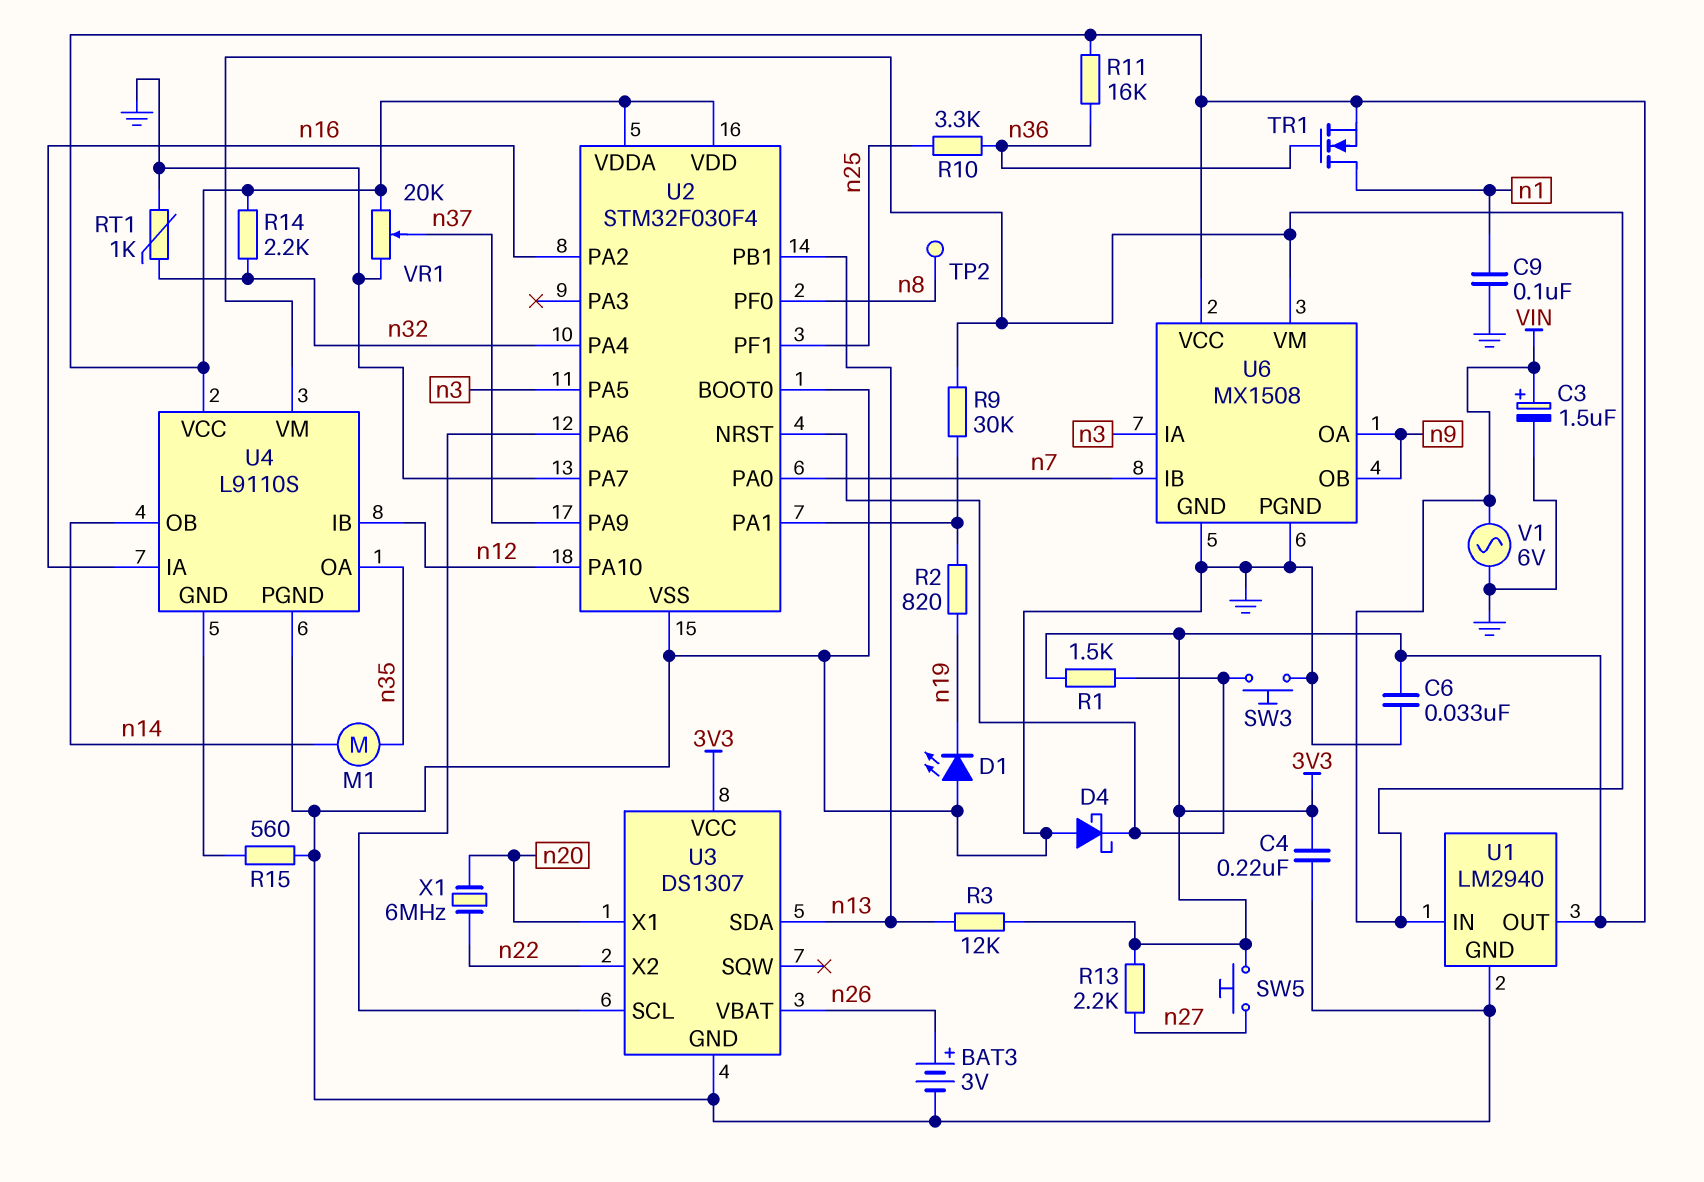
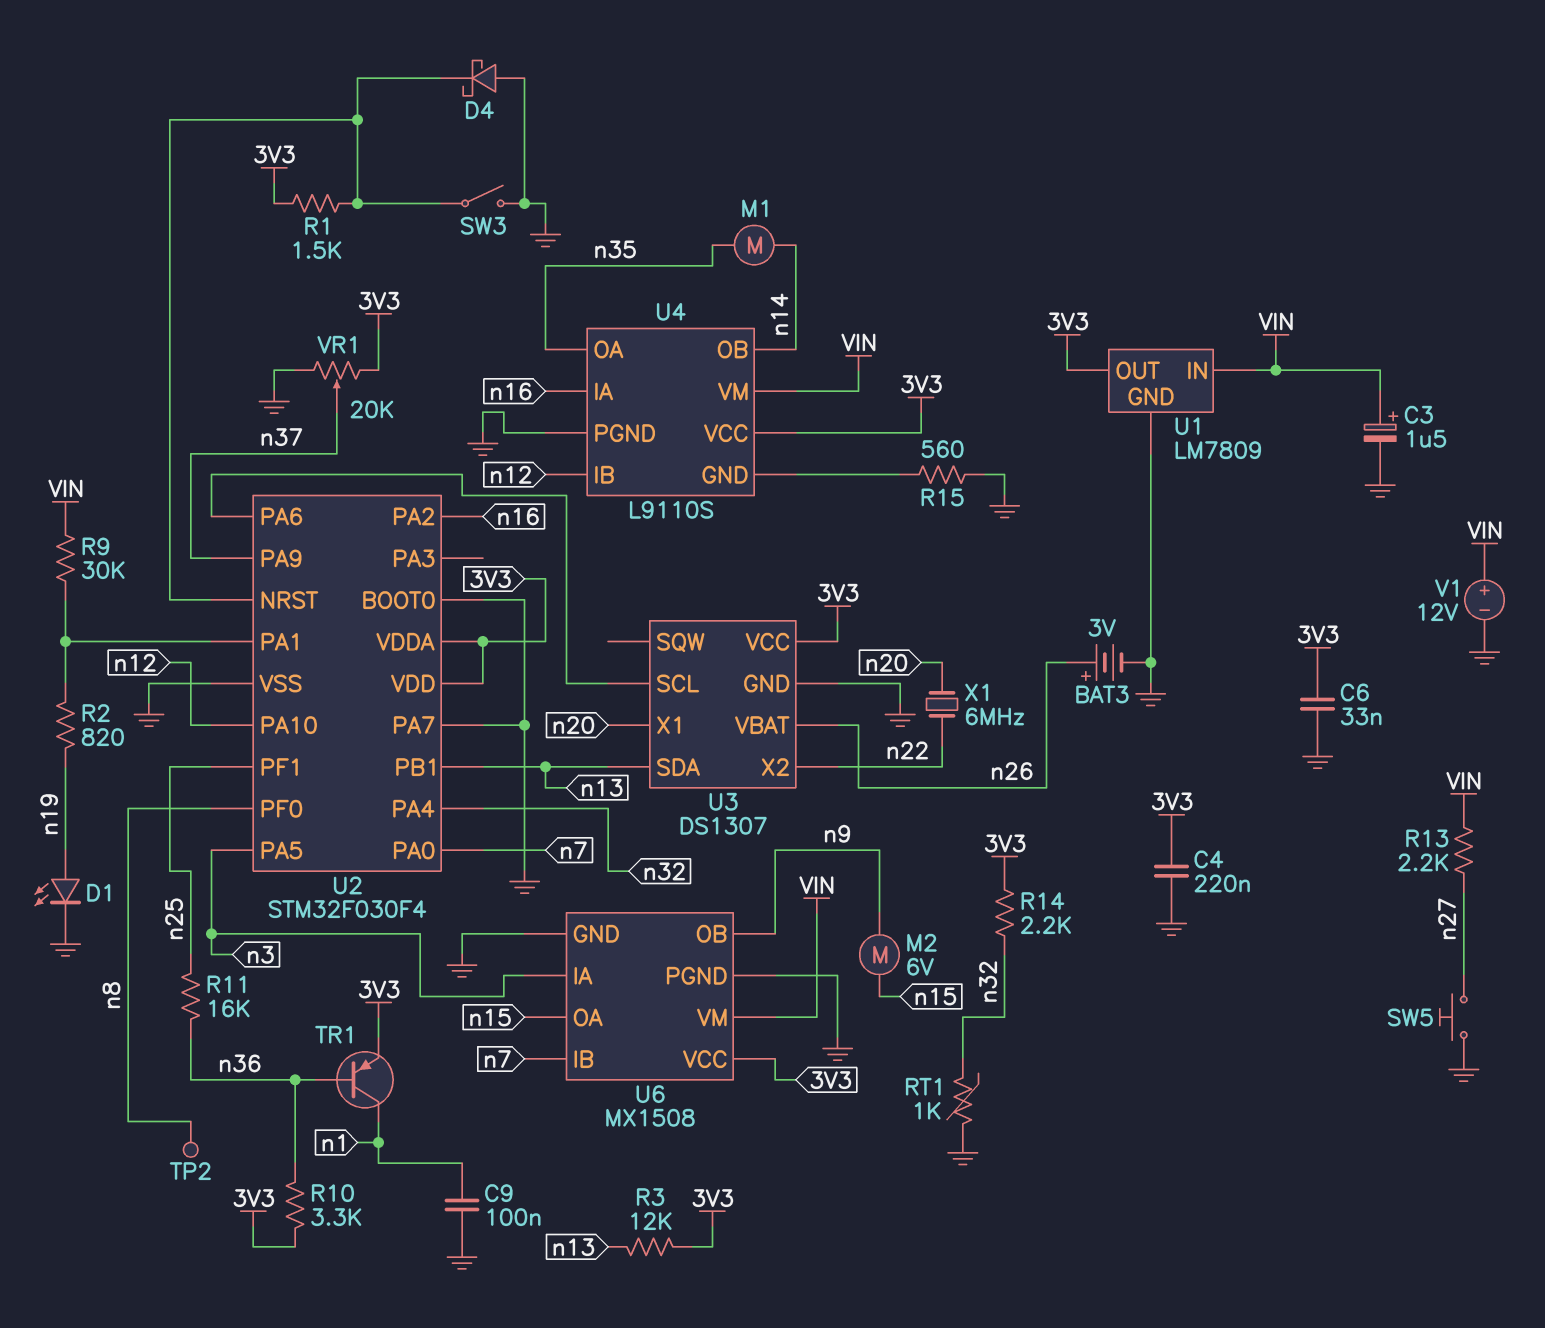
D1: LED (A GND, K n19) -> LED (A n19, K GND)
M2: none -> motor 6V (n9, n15)
R10: 3.3k (n25, n36) -> 3.3k (3V3, n36)
R11: 16k (3V3, n36) -> 16k (n25, n36)
R13: 2.2k (3V3, n27) -> 2.2k (VIN, n27)
SW3: button (GND, U2/NRST) -> switch (GND, U2/NRST)
SW5: button (3V3, n27) -> button (GND, n27)
TR1: NMOS (G n36, D n1, S 3V3) -> PNP (B n36, C n1, E 3V3)
U1: LM2940 -> LM7809
U6 pin OA: n9 -> n15
V1: AC 6V (GND, VIN) -> 12V (plus VIN, minus GND)

